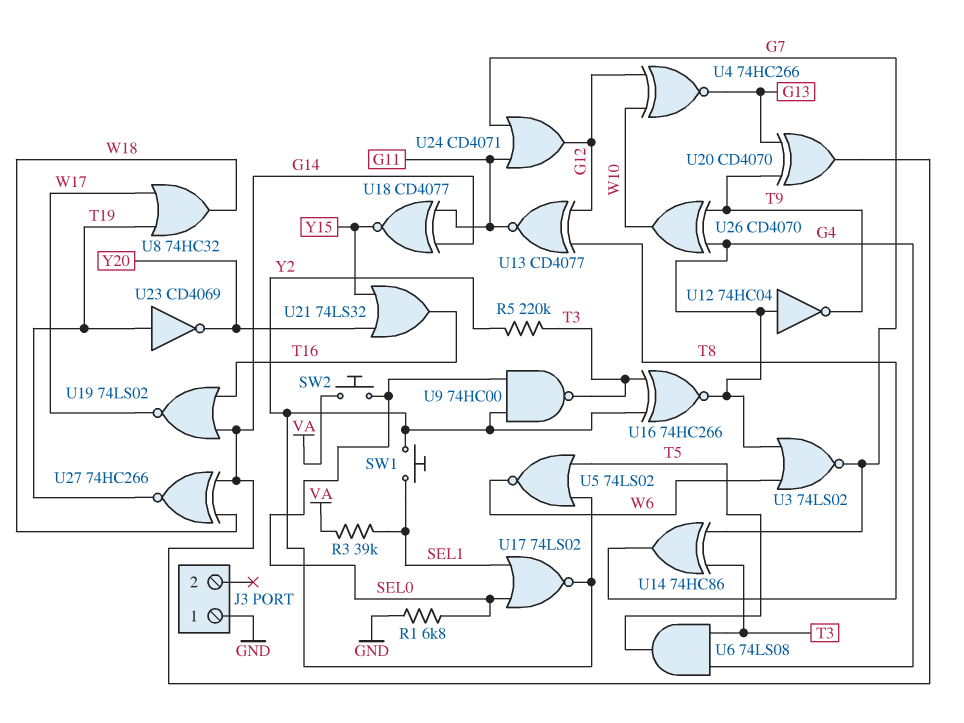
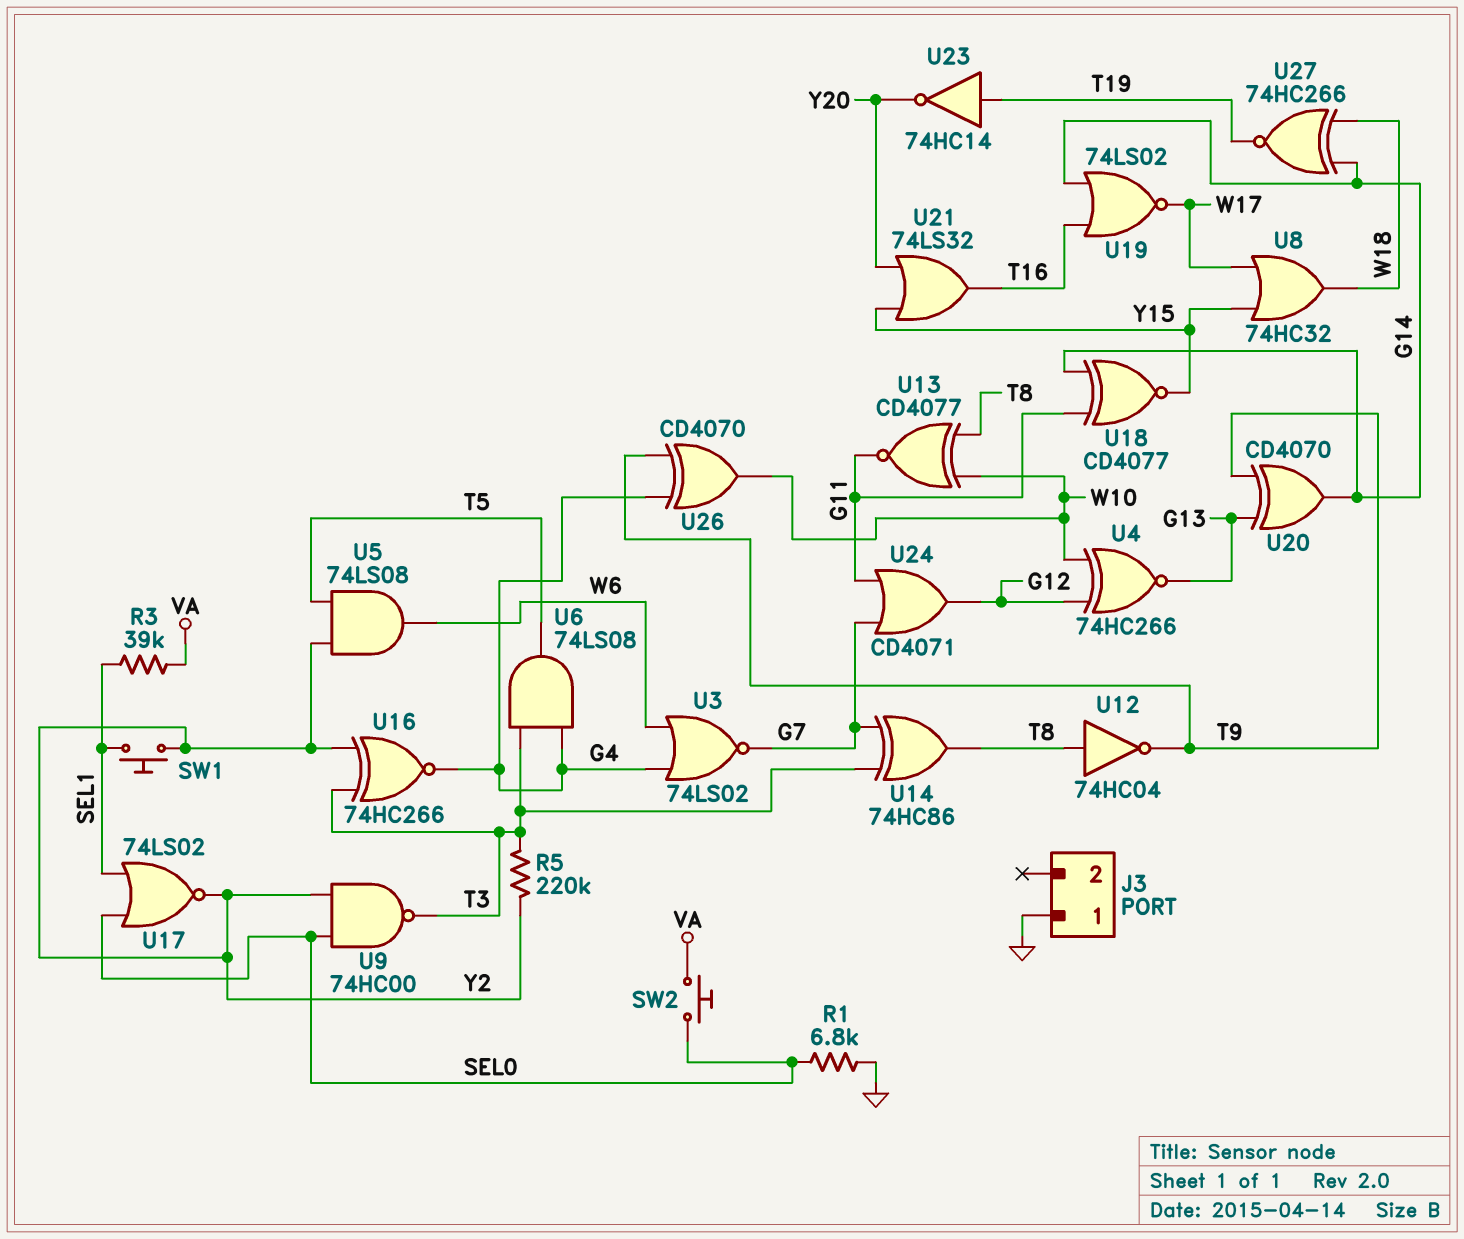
U5: NOR 74LS02 (in T5, in Y2, out W6) -> AND 74LS08 (in T5, in Y2, out W6)
U8: OR 74HC32 (in T19, in W17, out W18) -> OR 74HC32 (in W17, in Y15, out W18)
U12: NOT 74HC04 (in G4, out T9) -> NOT 74HC04 (in T8, out T9)
U13: XNOR CD4077 (in G12, in T8, out G11) -> XNOR CD4077 (in T8, in W10, out G11)
U23: NOT CD4069 (in T19, out Y20) -> NOT 74HC14 (in T19, out Y20)

